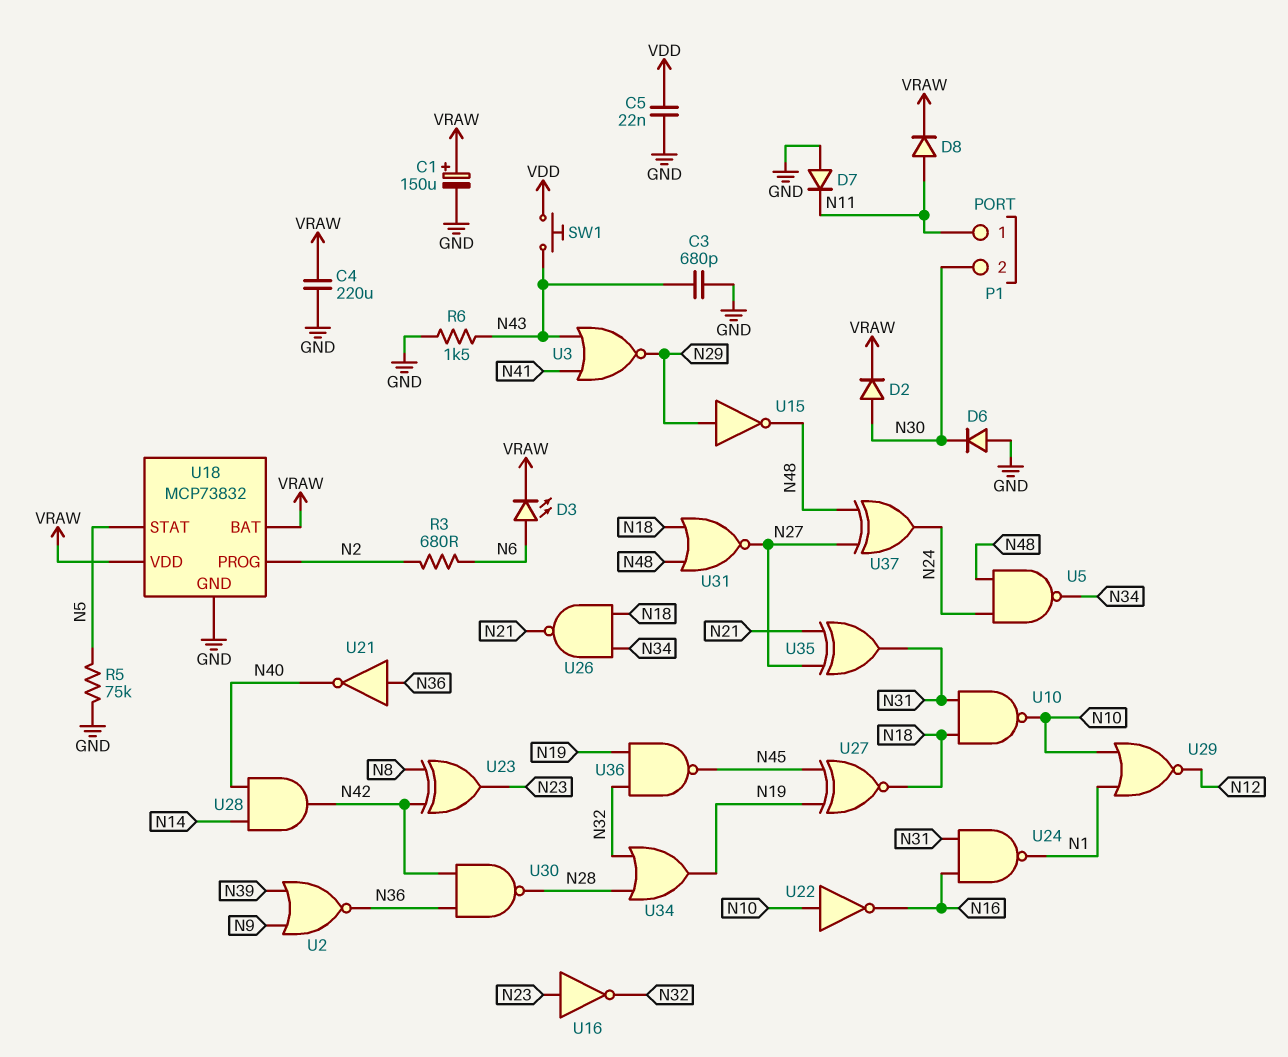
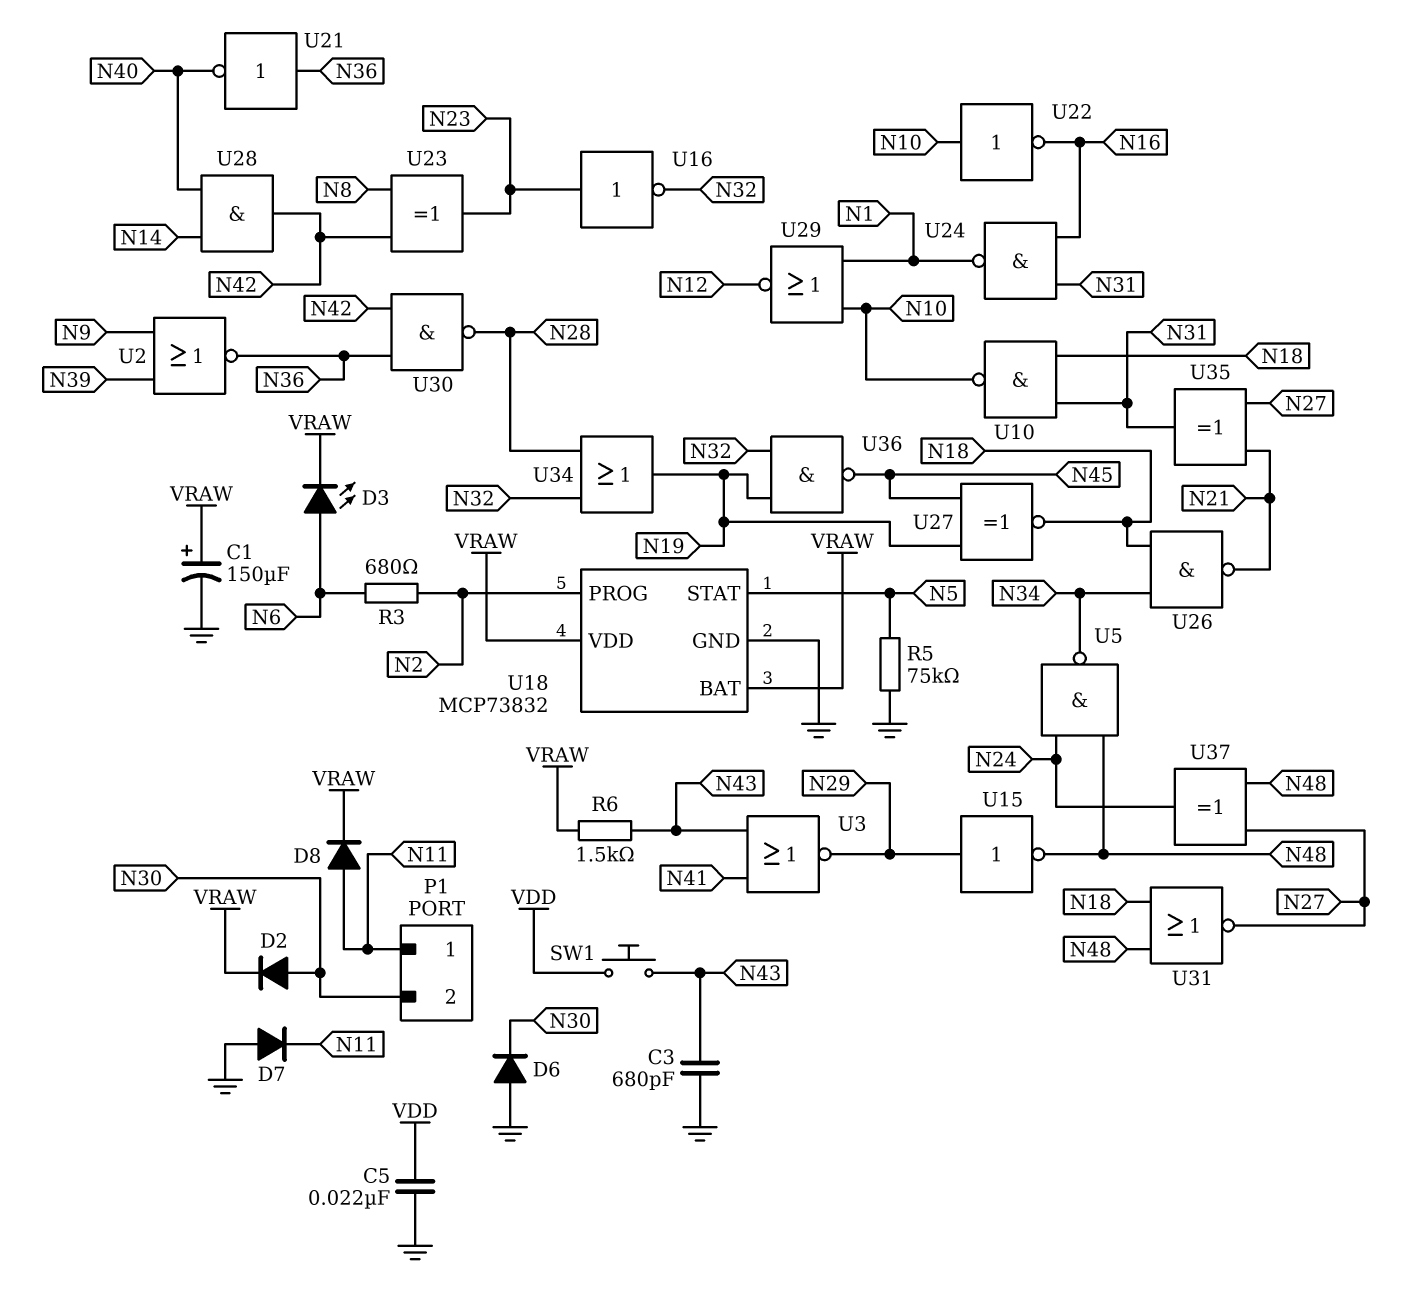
C4: 220uF (GND, VRAW) -> none
R6: 1.5k (GND, N43) -> 1.5k (N43, VRAW)

